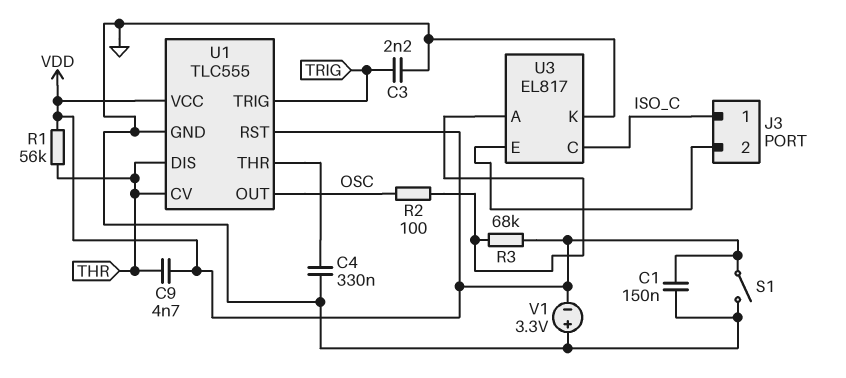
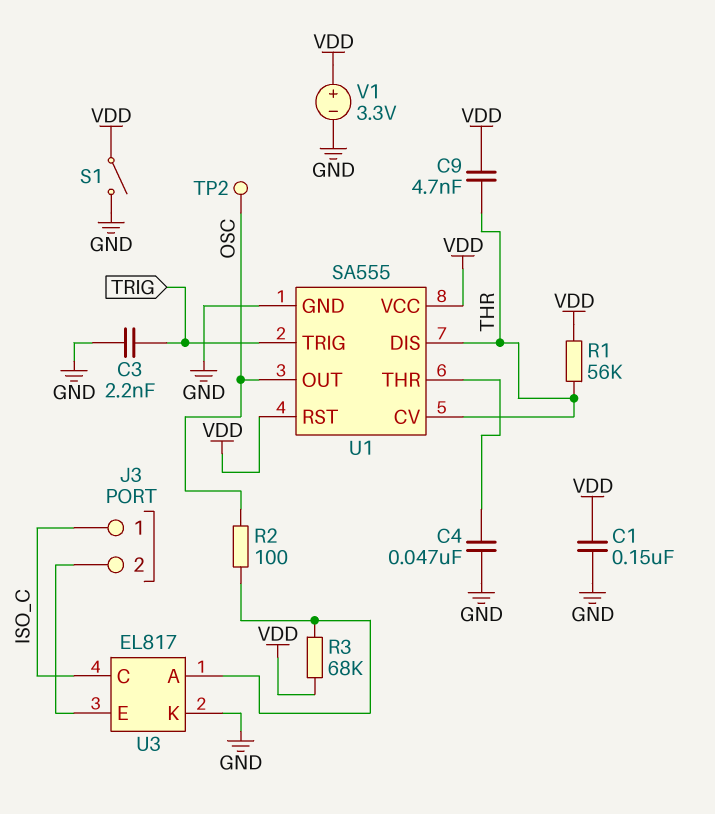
C4: 330nF (GND, U1/THR) -> 47nF (GND, U1/THR)
TP2: none -> test point (OSC)
U1: TLC555 -> SA555
V1: 3.3V (plus GND, minus VDD) -> 3.3V (plus VDD, minus GND)

